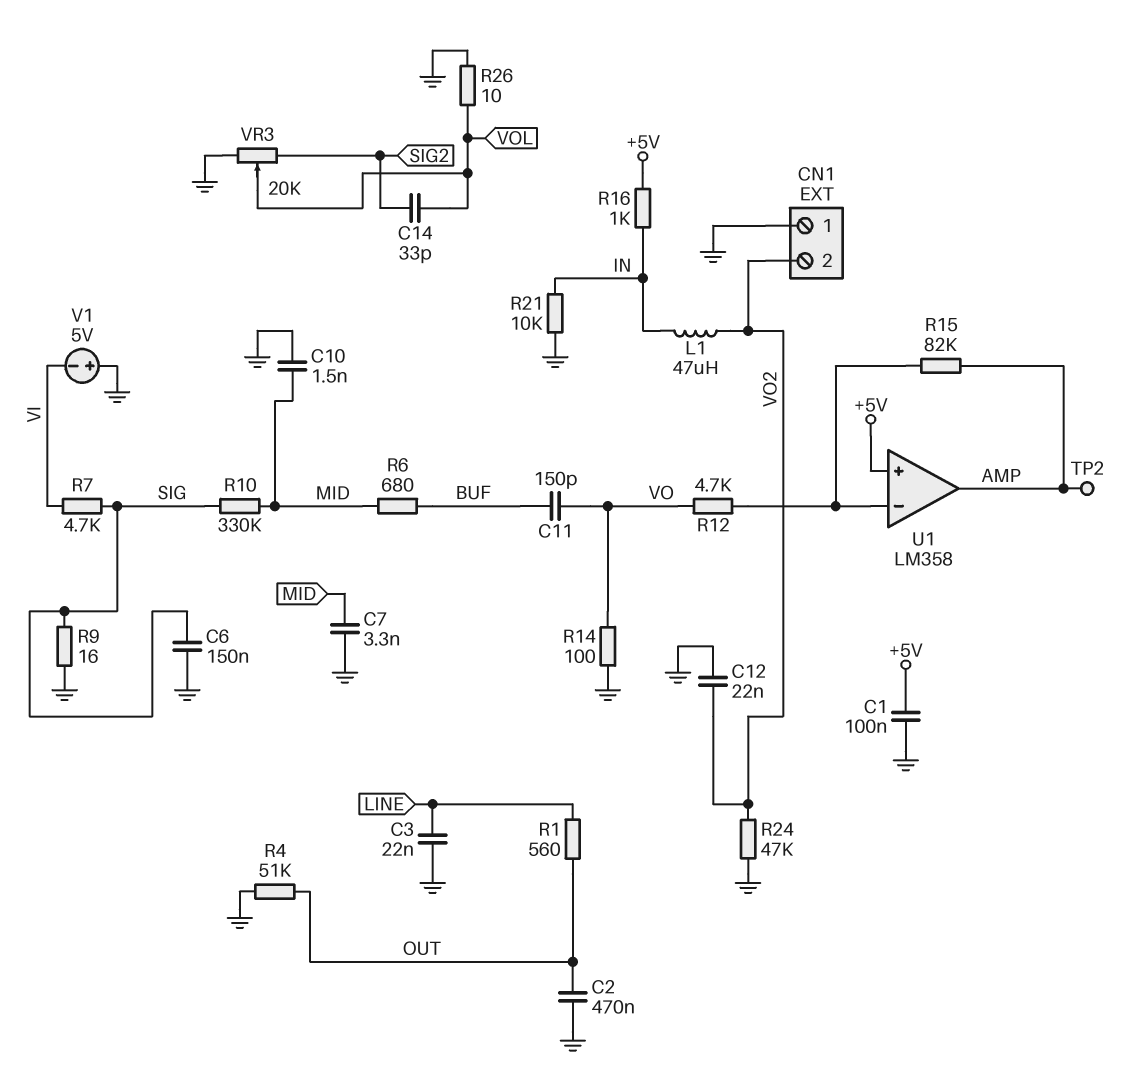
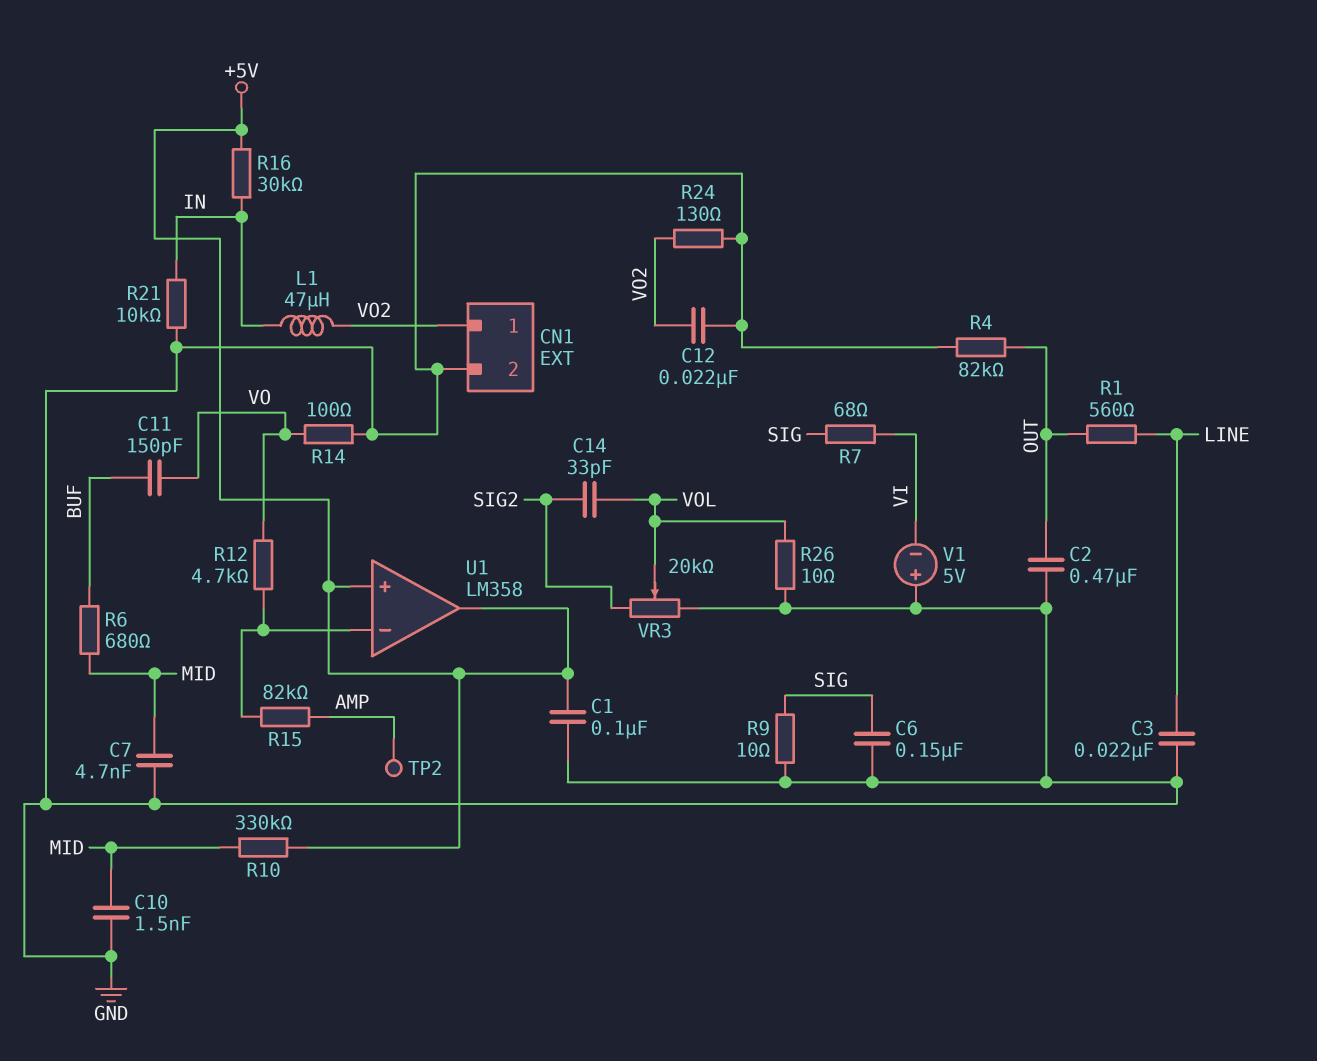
C7: 3.3nF (GND, MID) -> 4.7nF (GND, MID)
CN1 pin 1: GND -> VO2
CN1 pin 2: VO2 -> GND
R4: 51k (GND, OUT) -> 82k (GND, OUT)
R7: 4.7k (SIG, VI) -> 68 (SIG, VI)
R9: 16 (GND, SIG) -> 10 (GND, SIG)
R10: 330k (MID, SIG) -> 330k (+5V, MID)
R16: 1k (+5V, IN) -> 30k (+5V, IN)
R24: 47k (GND, VO2) -> 130 (GND, VO2)
U1 pin out: AMP -> +5V

